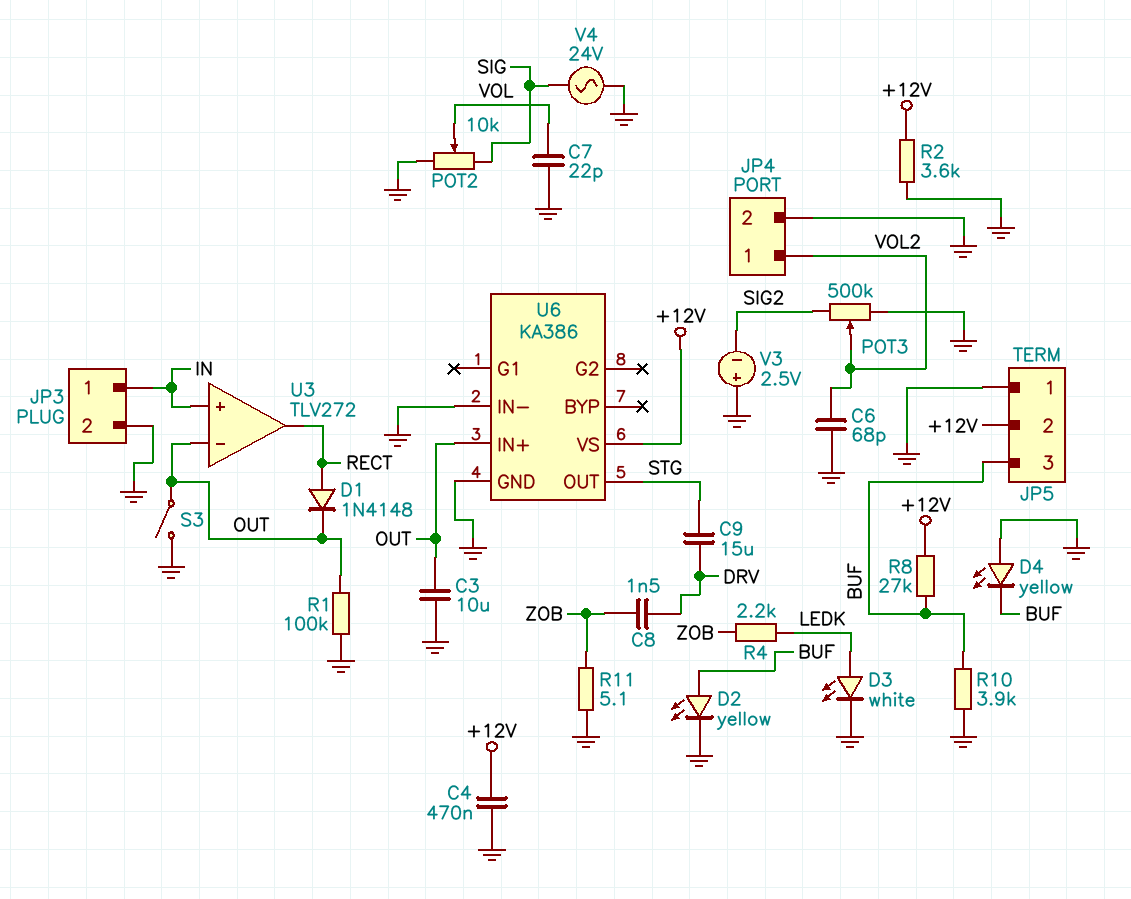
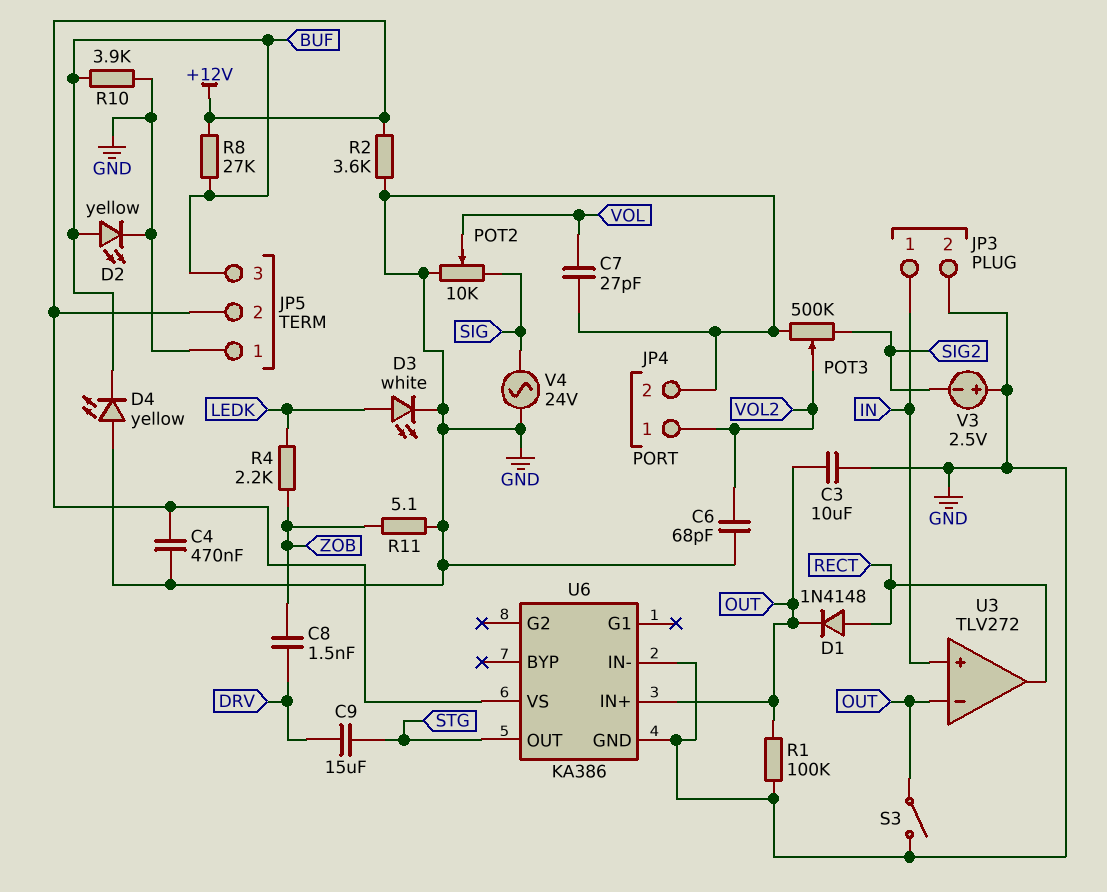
C7: 22pF (GND, VOL) -> 27pF (GND, VOL)

